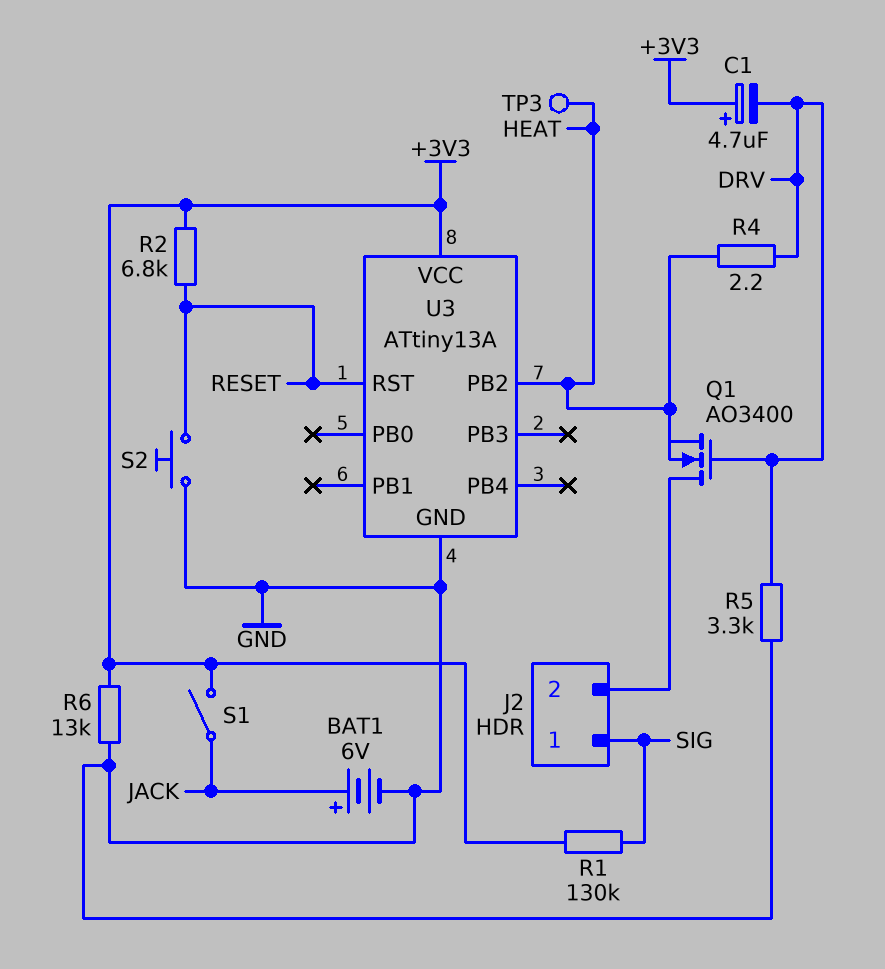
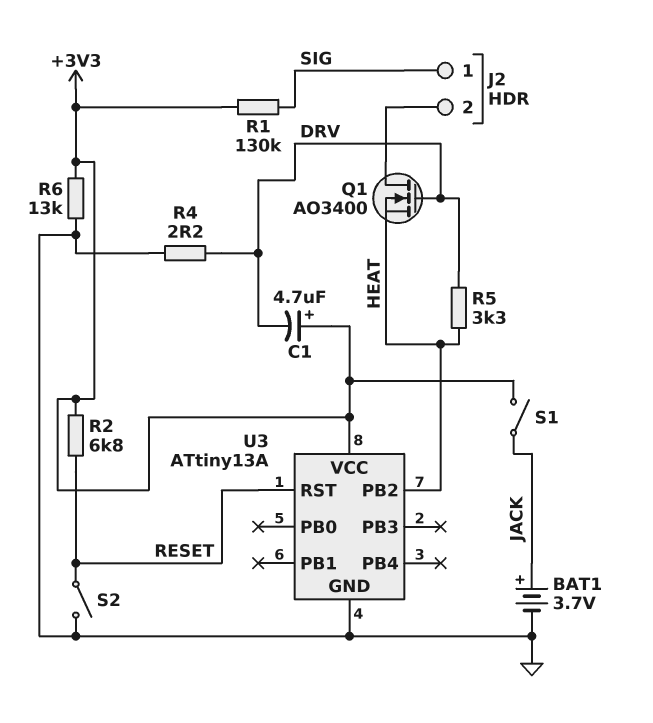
BAT1: 6V (plus JACK, minus GND) -> 3.7V (plus JACK, minus GND)
R4: 2.2 (DRV, HEAT) -> 2.2 (DRV, GND)
R5: 3.3k (DRV, GND) -> 3.3k (DRV, HEAT)
S2: button (GND, RESET) -> switch (GND, RESET)
TP3: test point (HEAT) -> none

